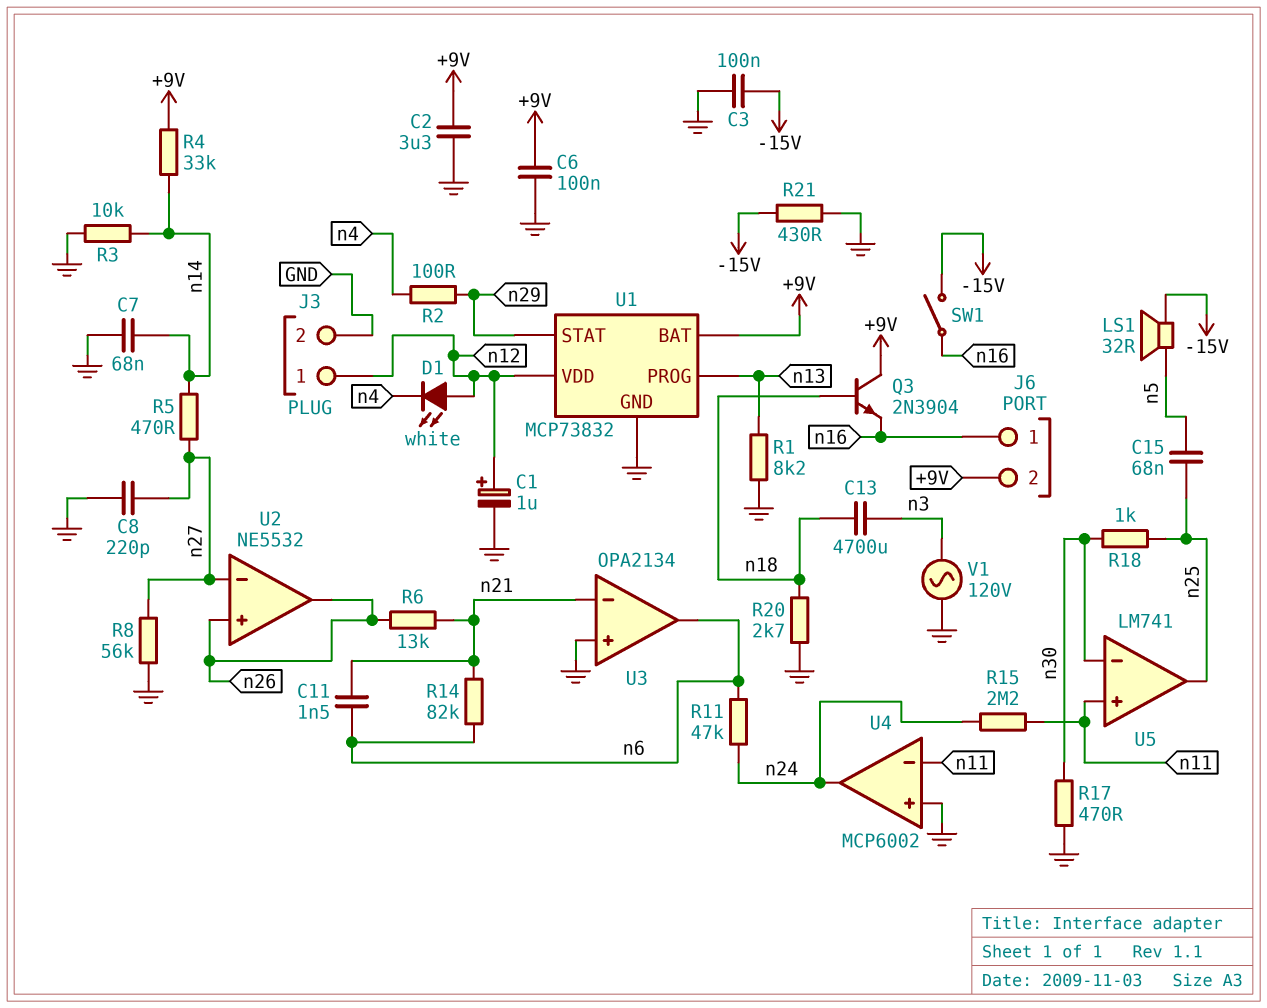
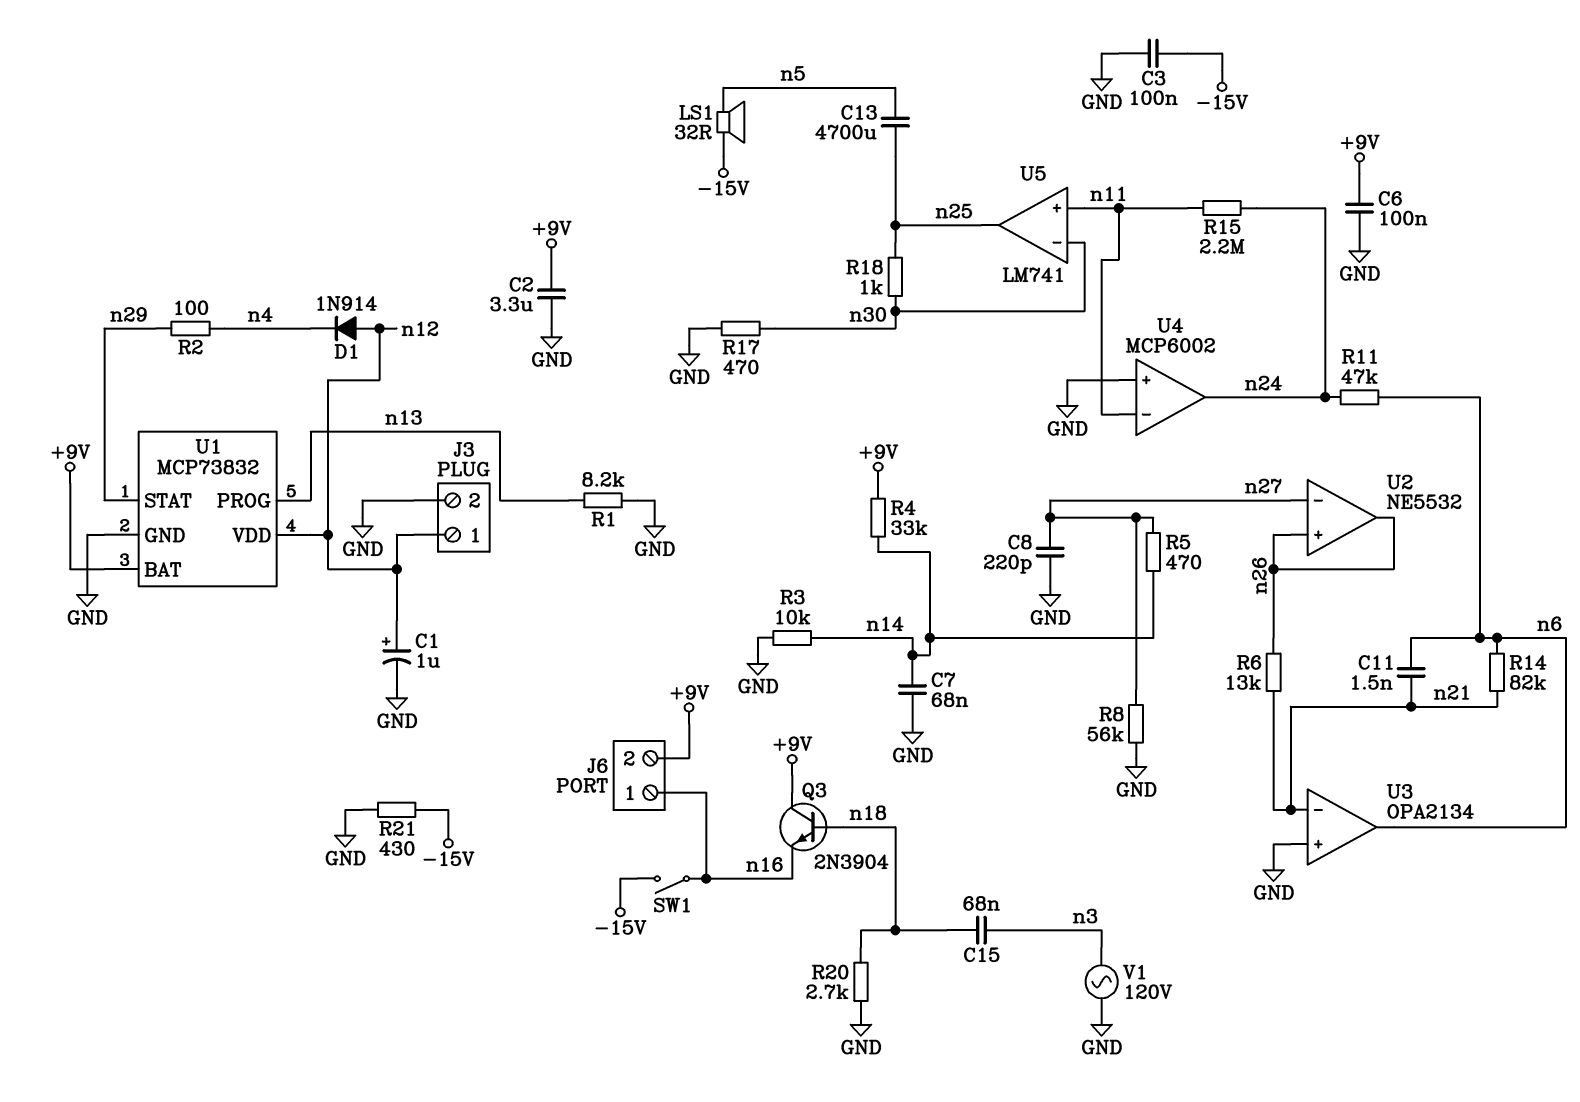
C13: 4700uF (n3, n18) -> 4700uF (n5, n25)
C15: 68nF (n5, n25) -> 68nF (n3, n18)
D1: LED white (A n12, K n4) -> diode 1N914 (A n12, K n4)

